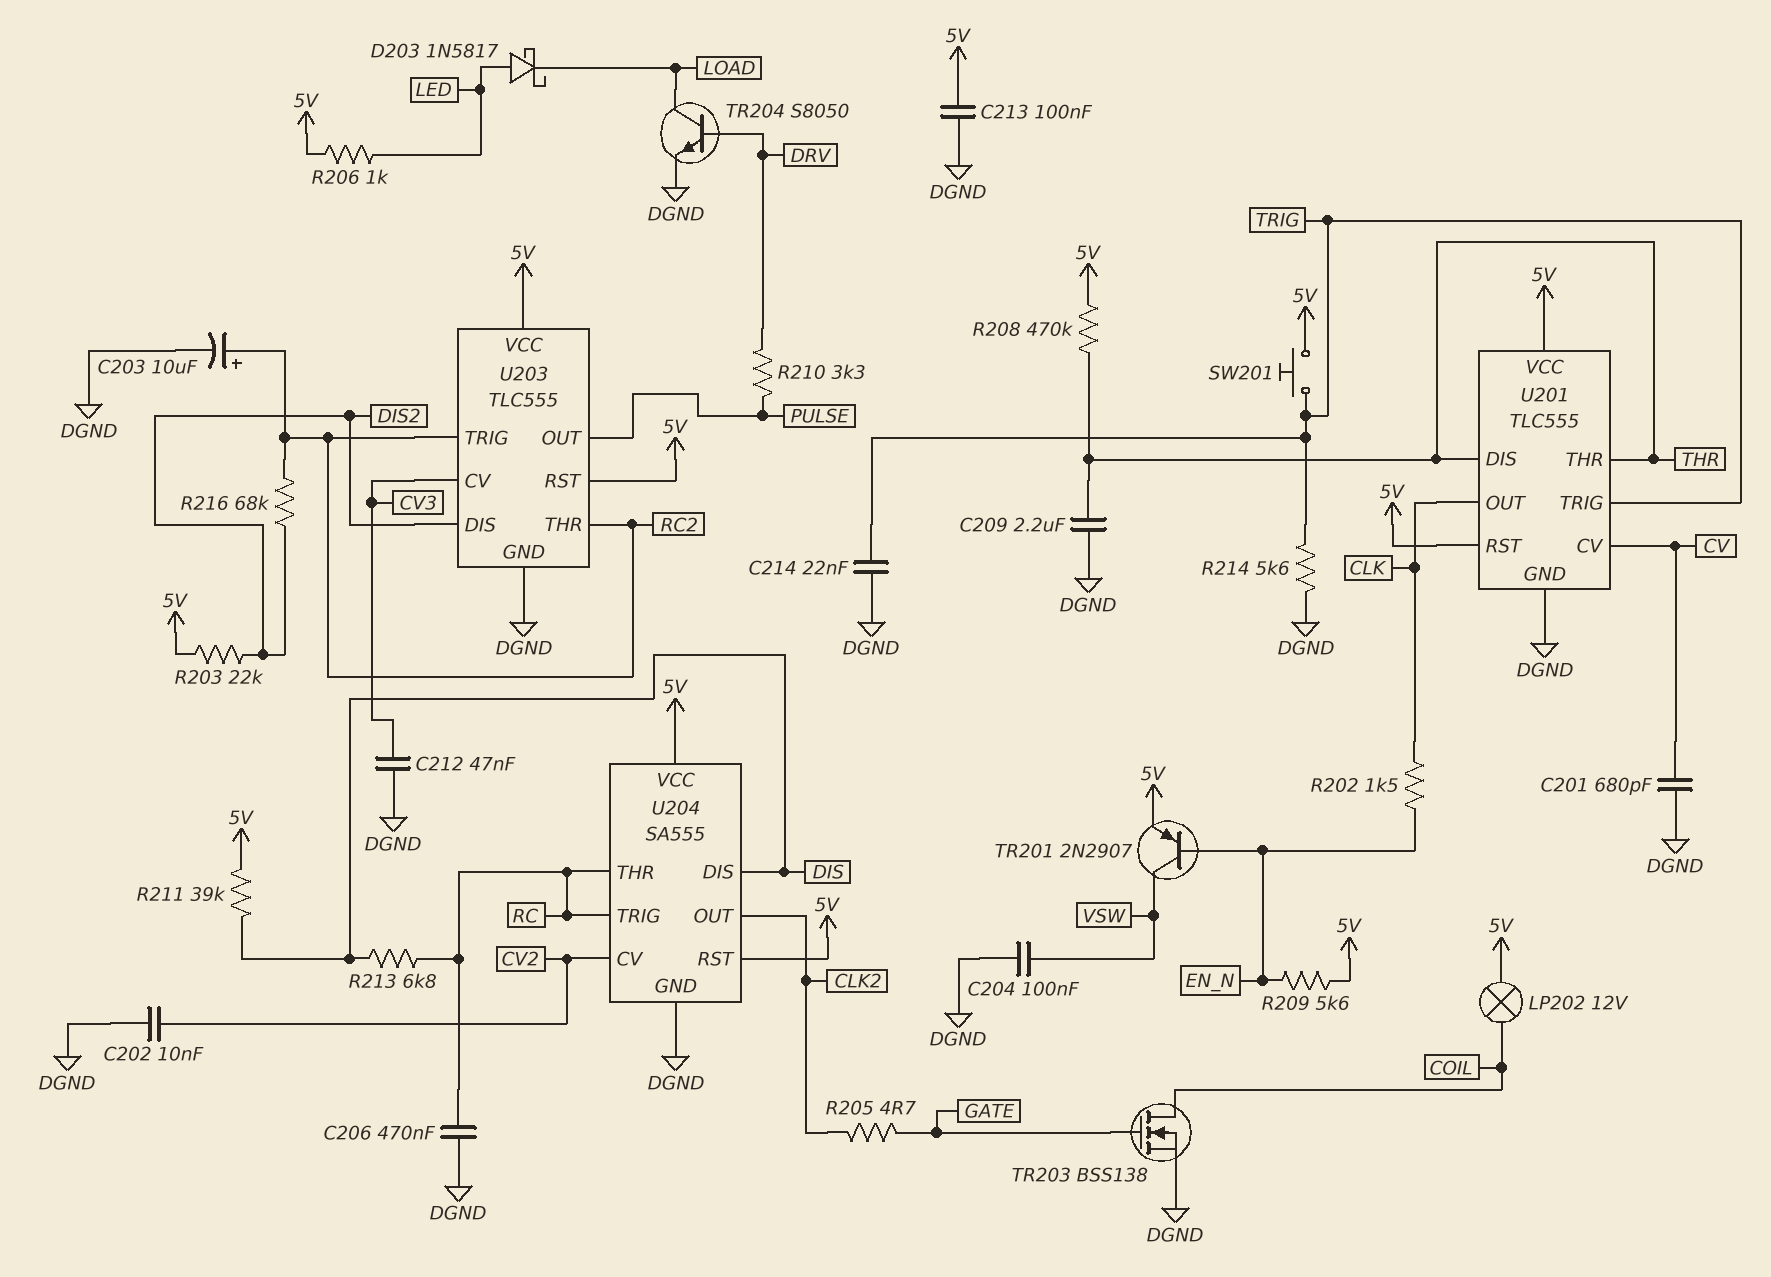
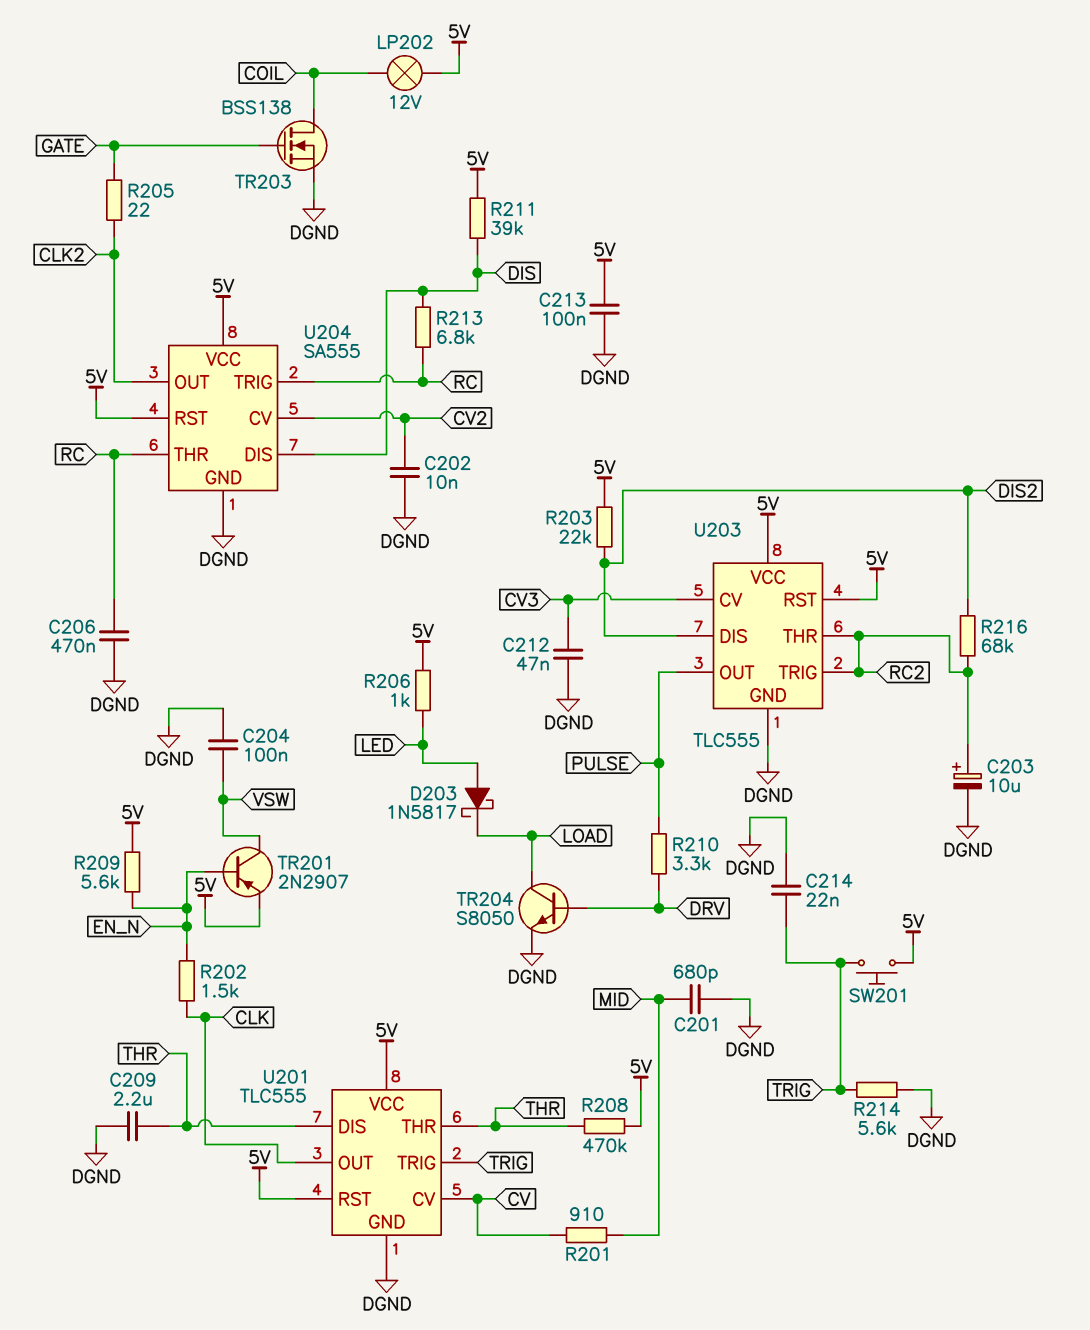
C201: 680pF (CV, DGND) -> 680pF (DGND, MID)
R201: none -> 910 (CV, MID)
R205: 4.7 (CLK2, GATE) -> 22 (CLK2, GATE)

